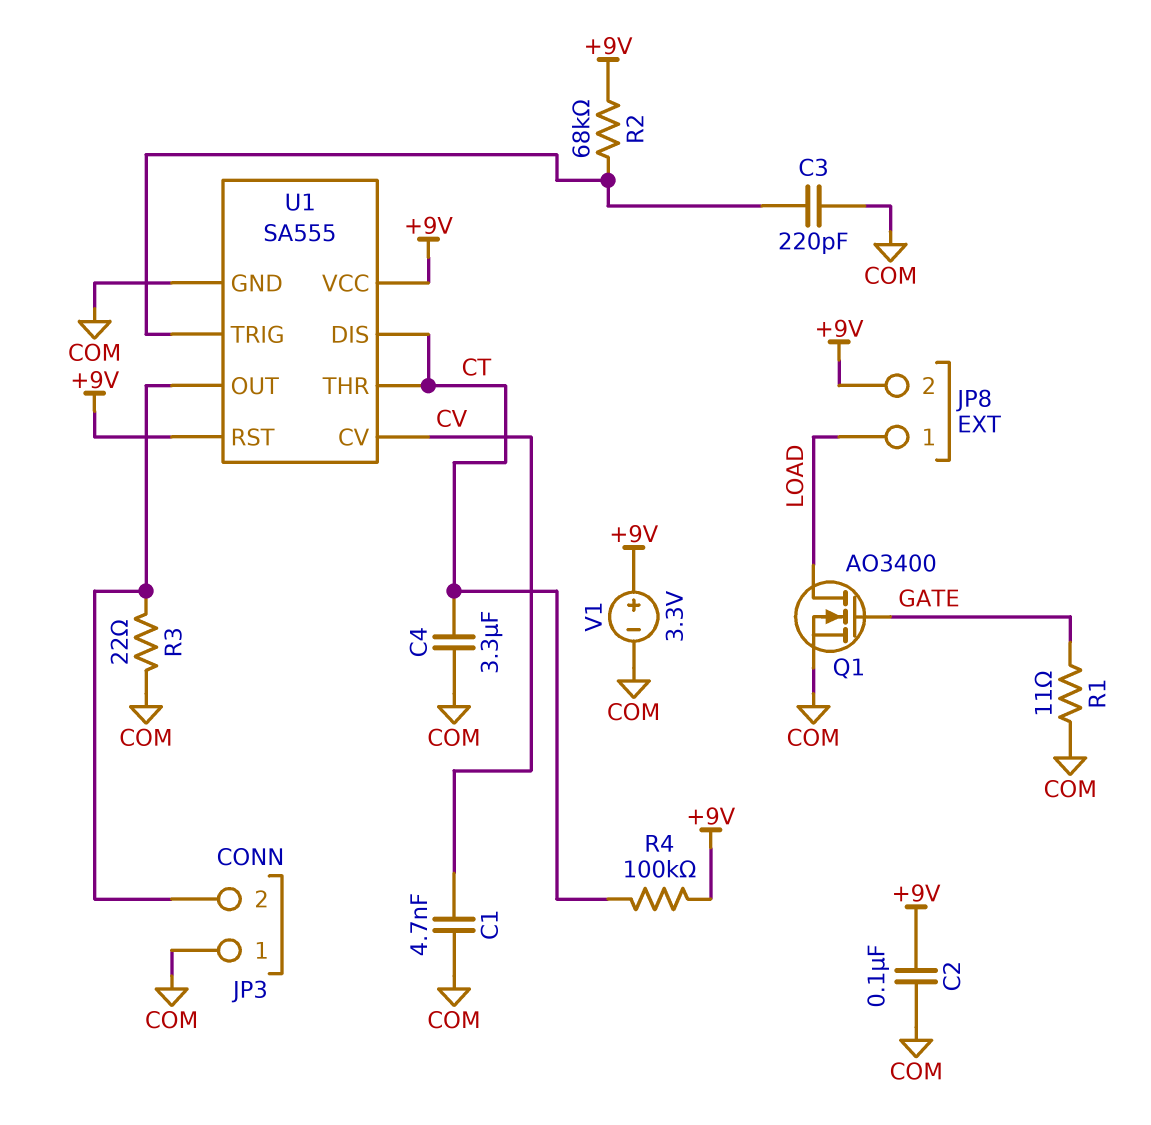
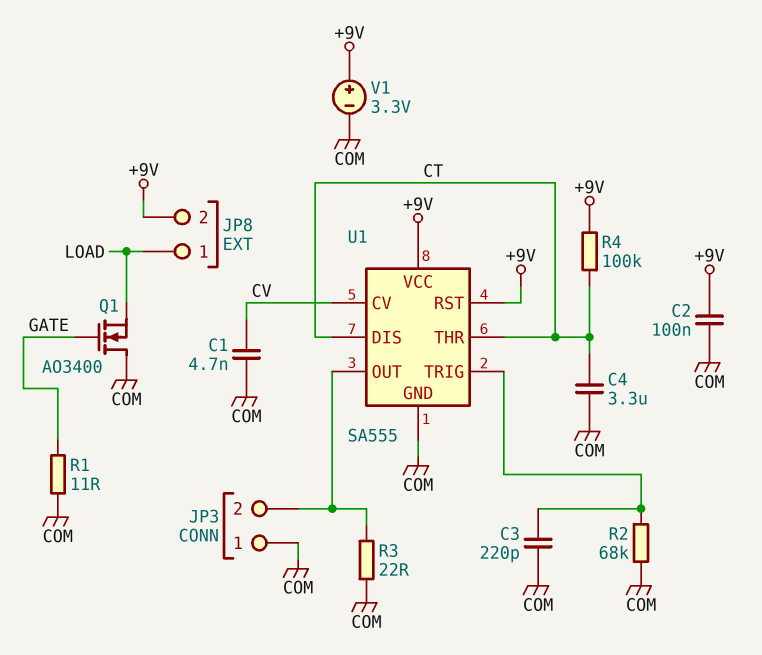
Q1: NMOS AO3400 (G GATE, D LOAD, S COM) -> NMOS AO3400 (G GATE, D COM, S LOAD)
R2: 68k (+9V, U1/TRIG) -> 68k (COM, U1/TRIG)

